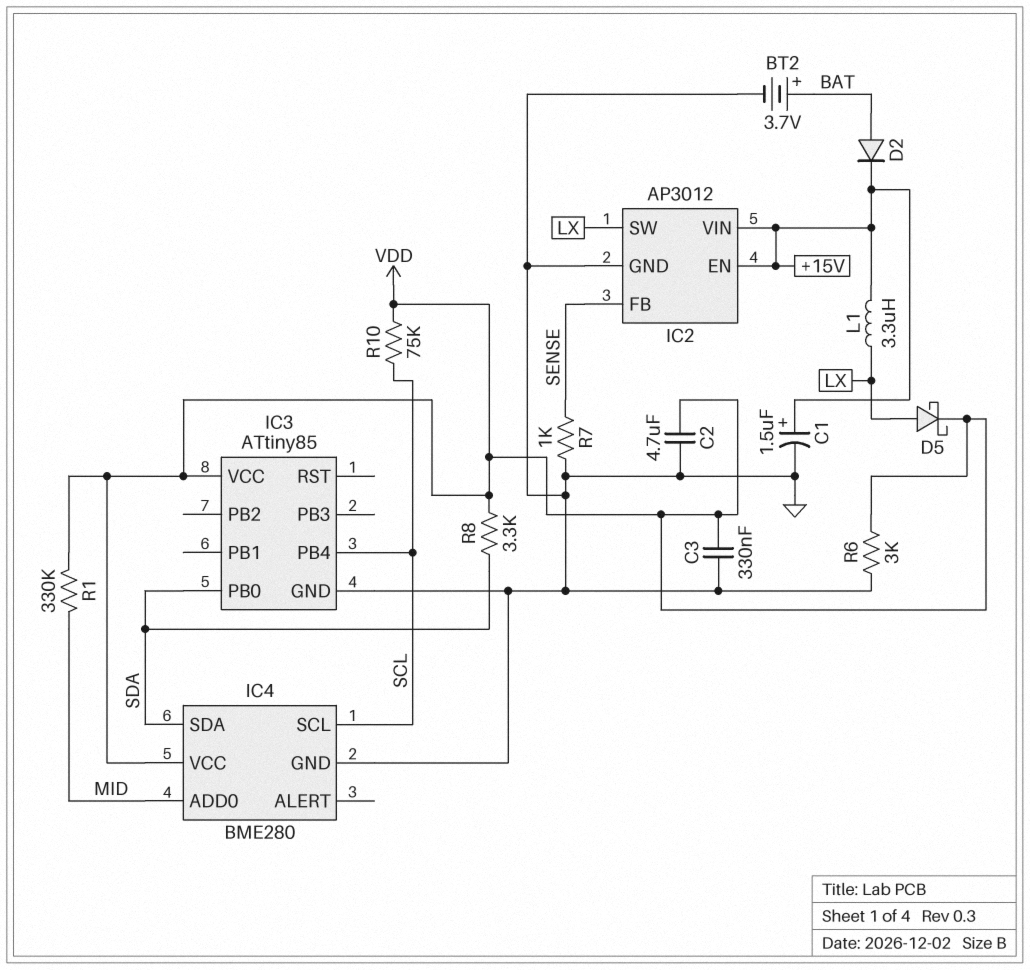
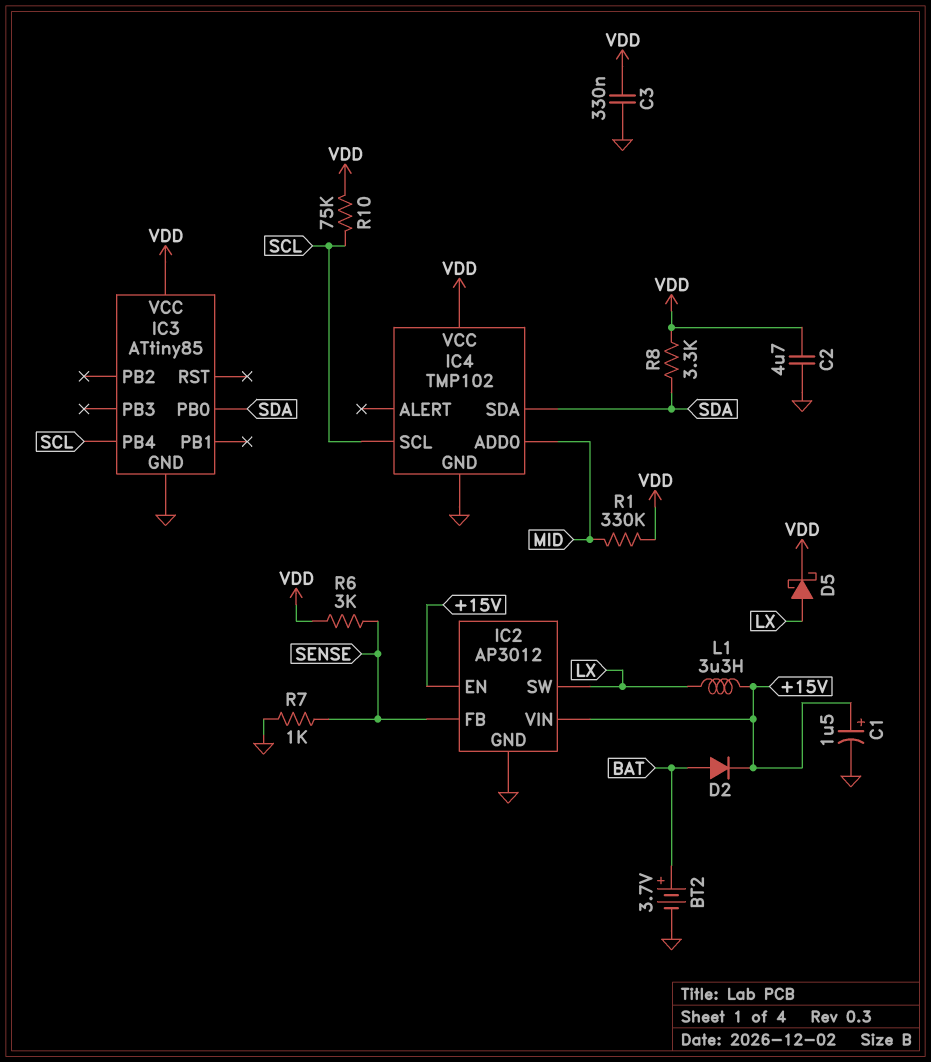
IC4: BME280 -> TMP102
R6: 3k (GND, VDD) -> 3k (SENSE, VDD)

